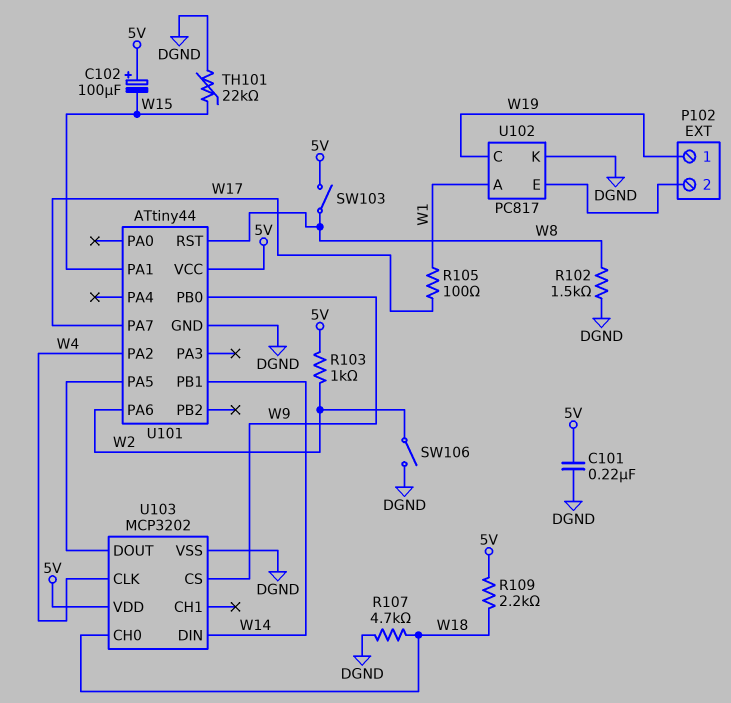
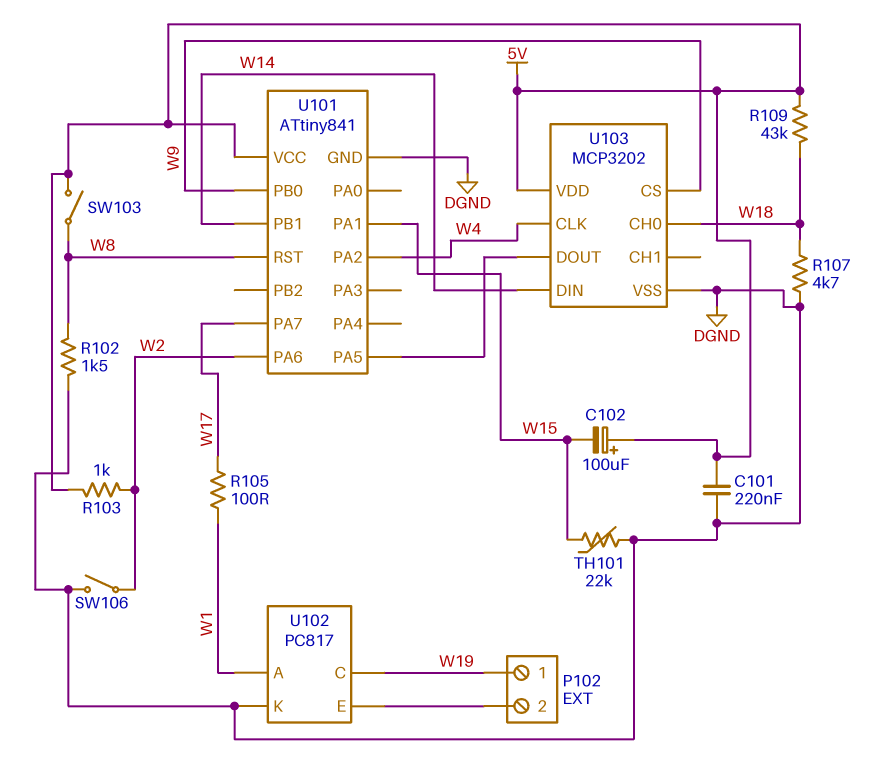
R109: 2.2k (5V, W18) -> 43k (5V, W18)
U101: ATtiny44 -> ATtiny841

